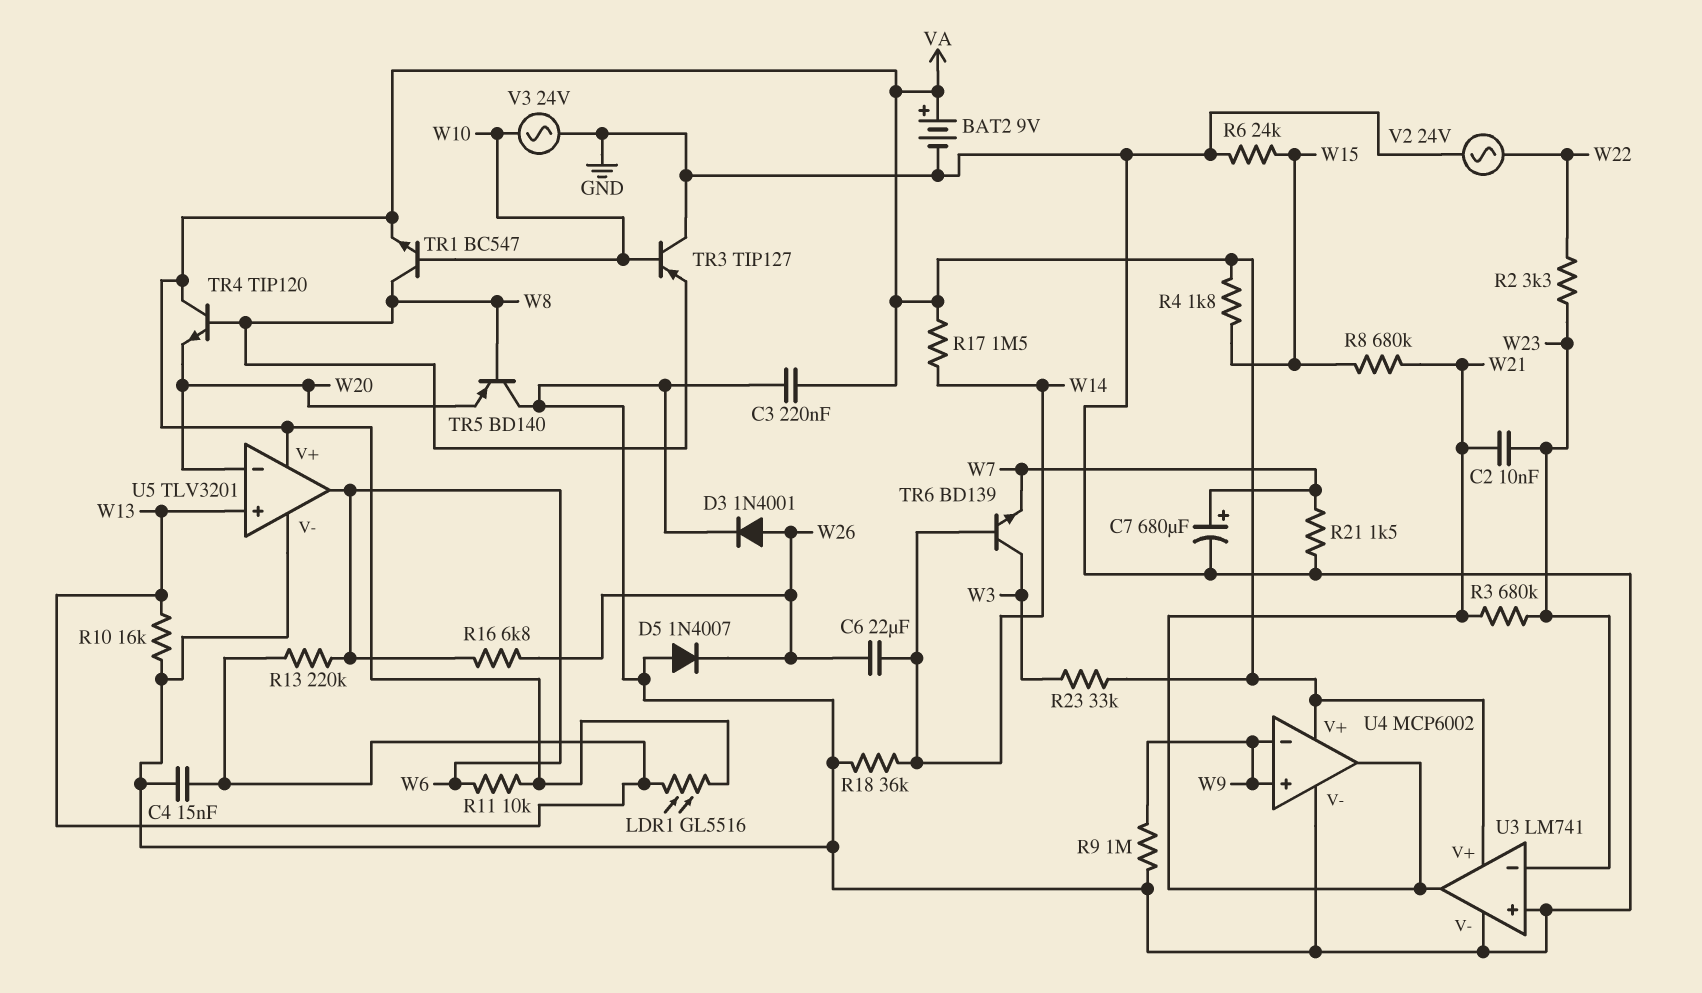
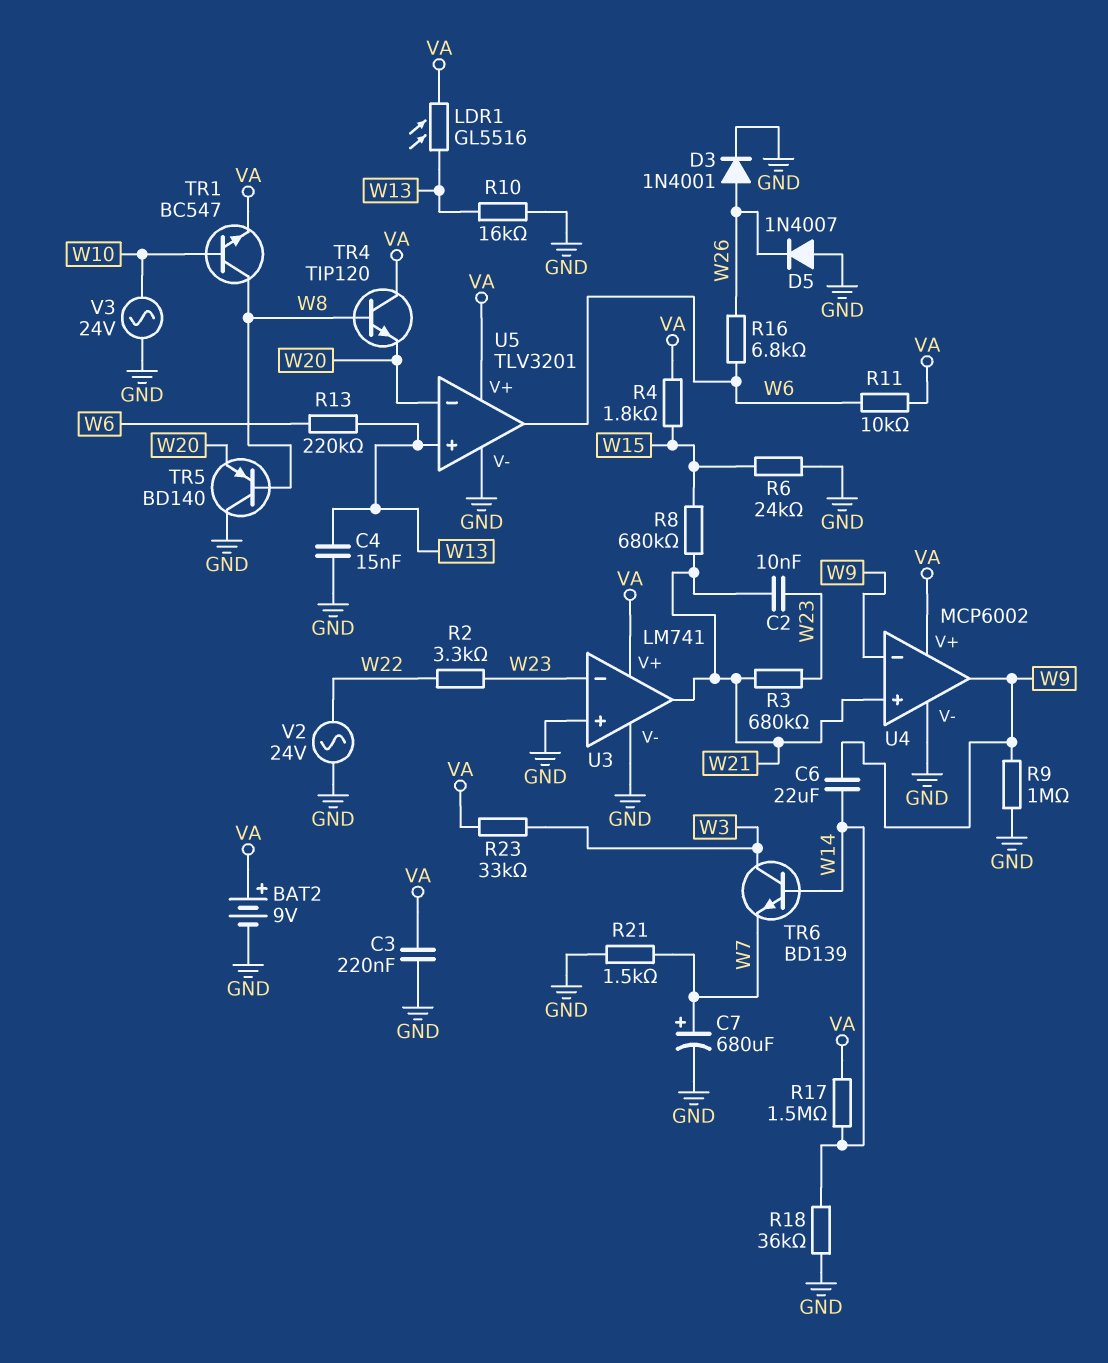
C6: 22uF (W14, W26) -> 22uF (W9, W14)
TR3: PNP TIP127 (B W10, C GND, E W8) -> none
U4 pin in+: W9 -> W21
U4 pin out: W21 -> W9

